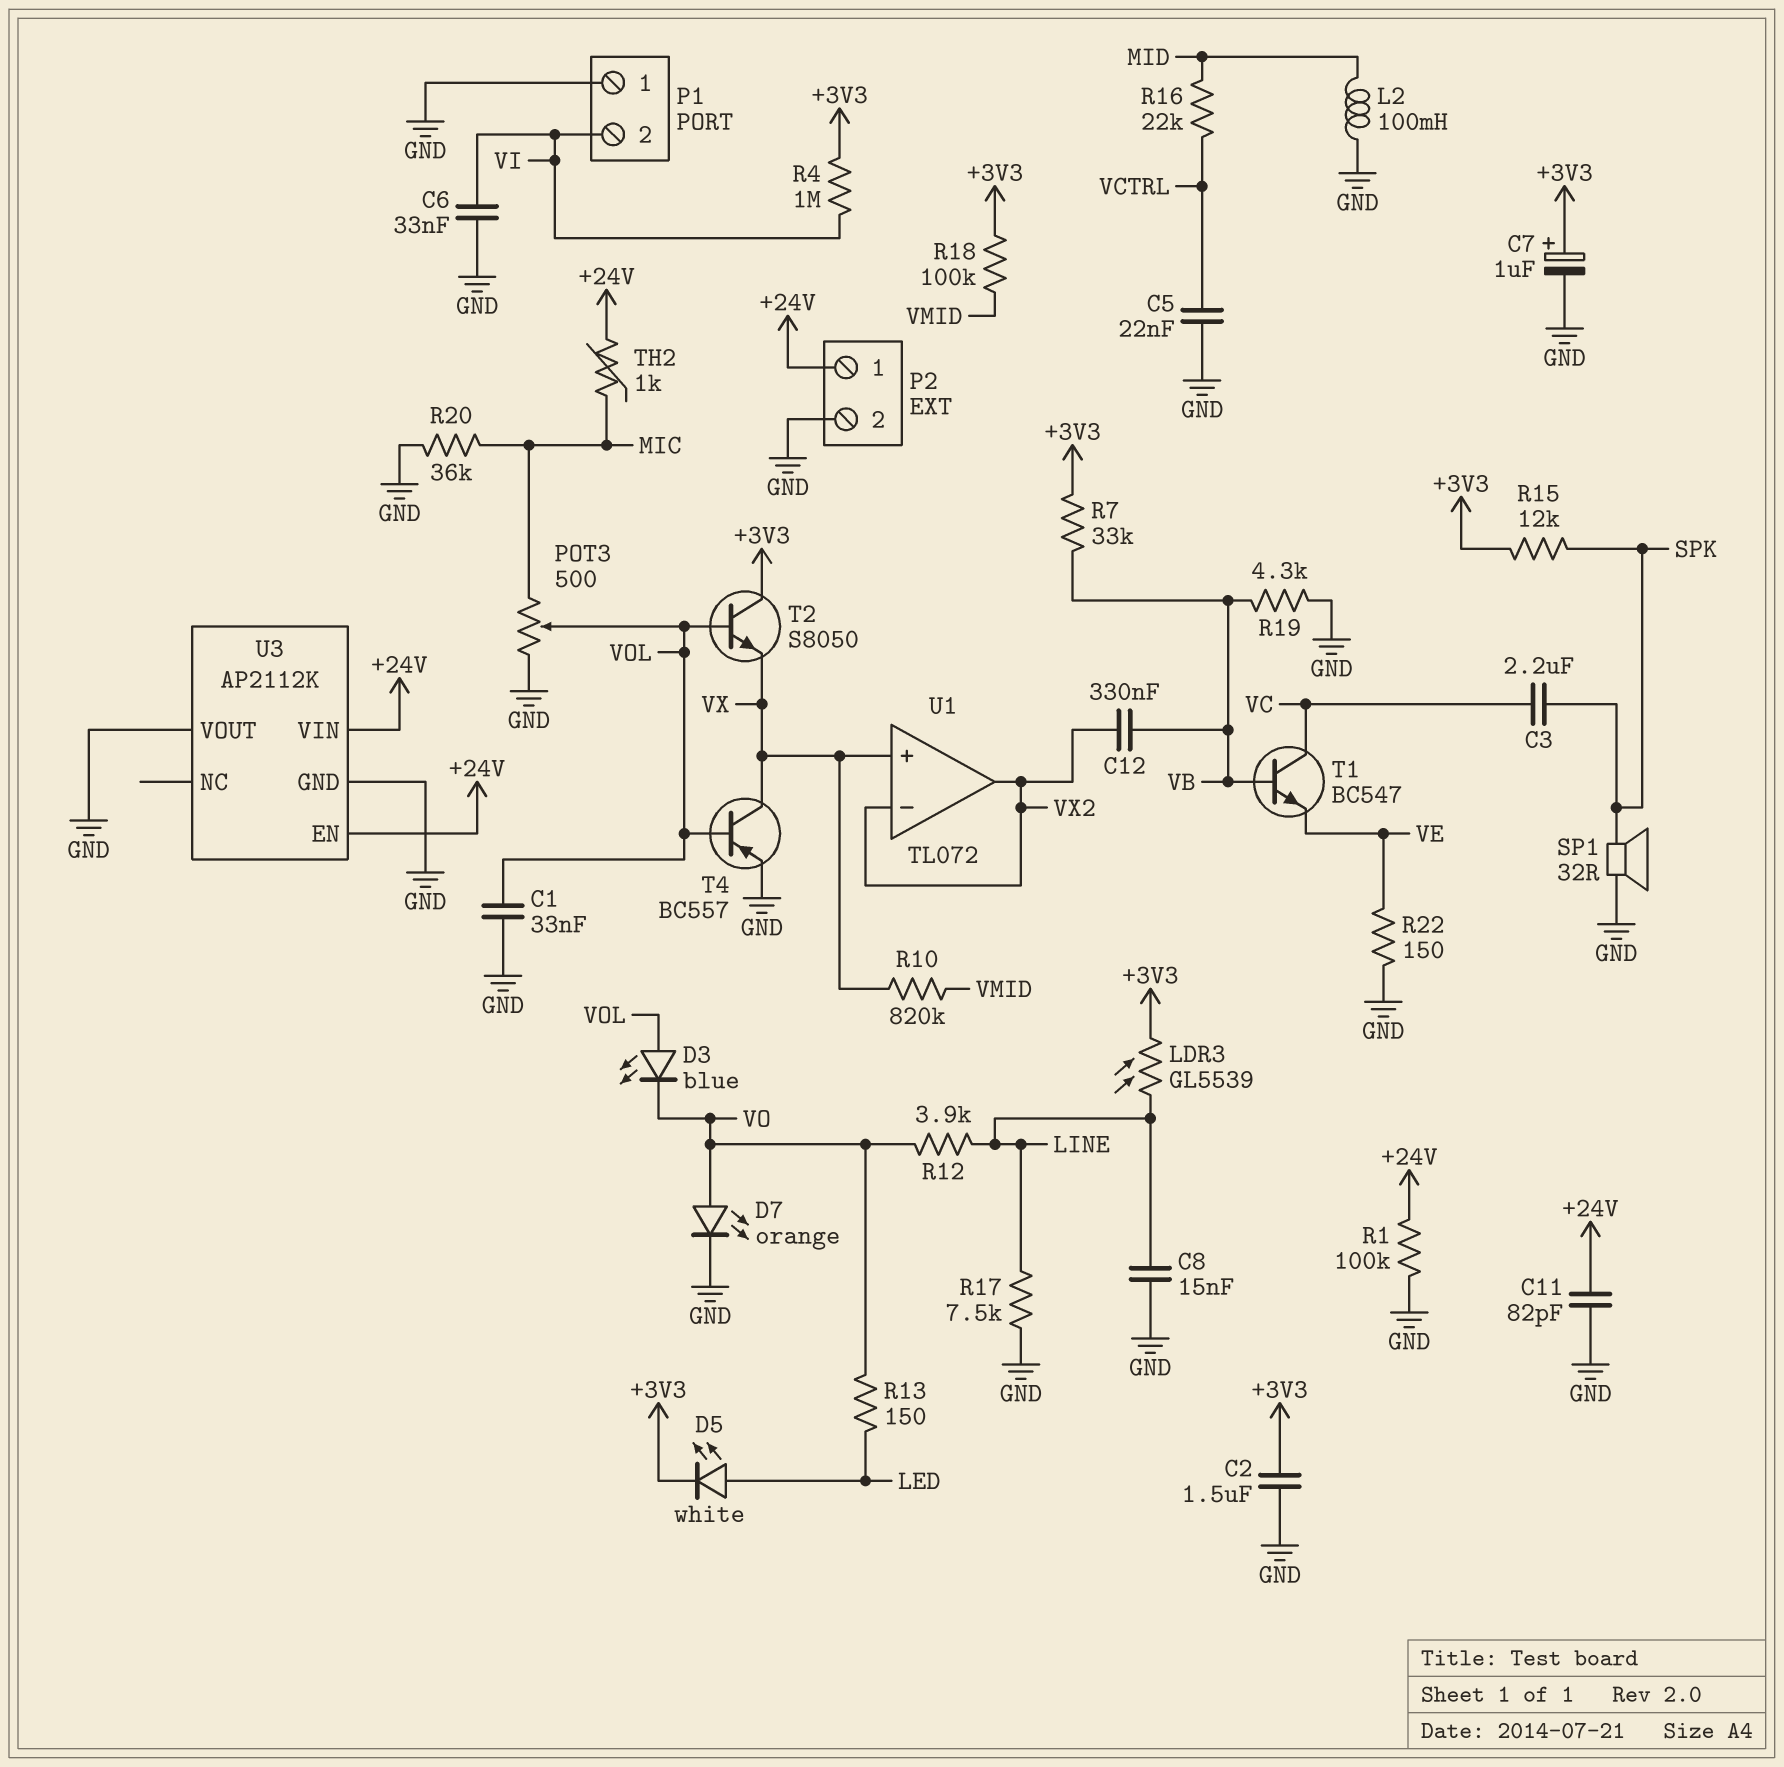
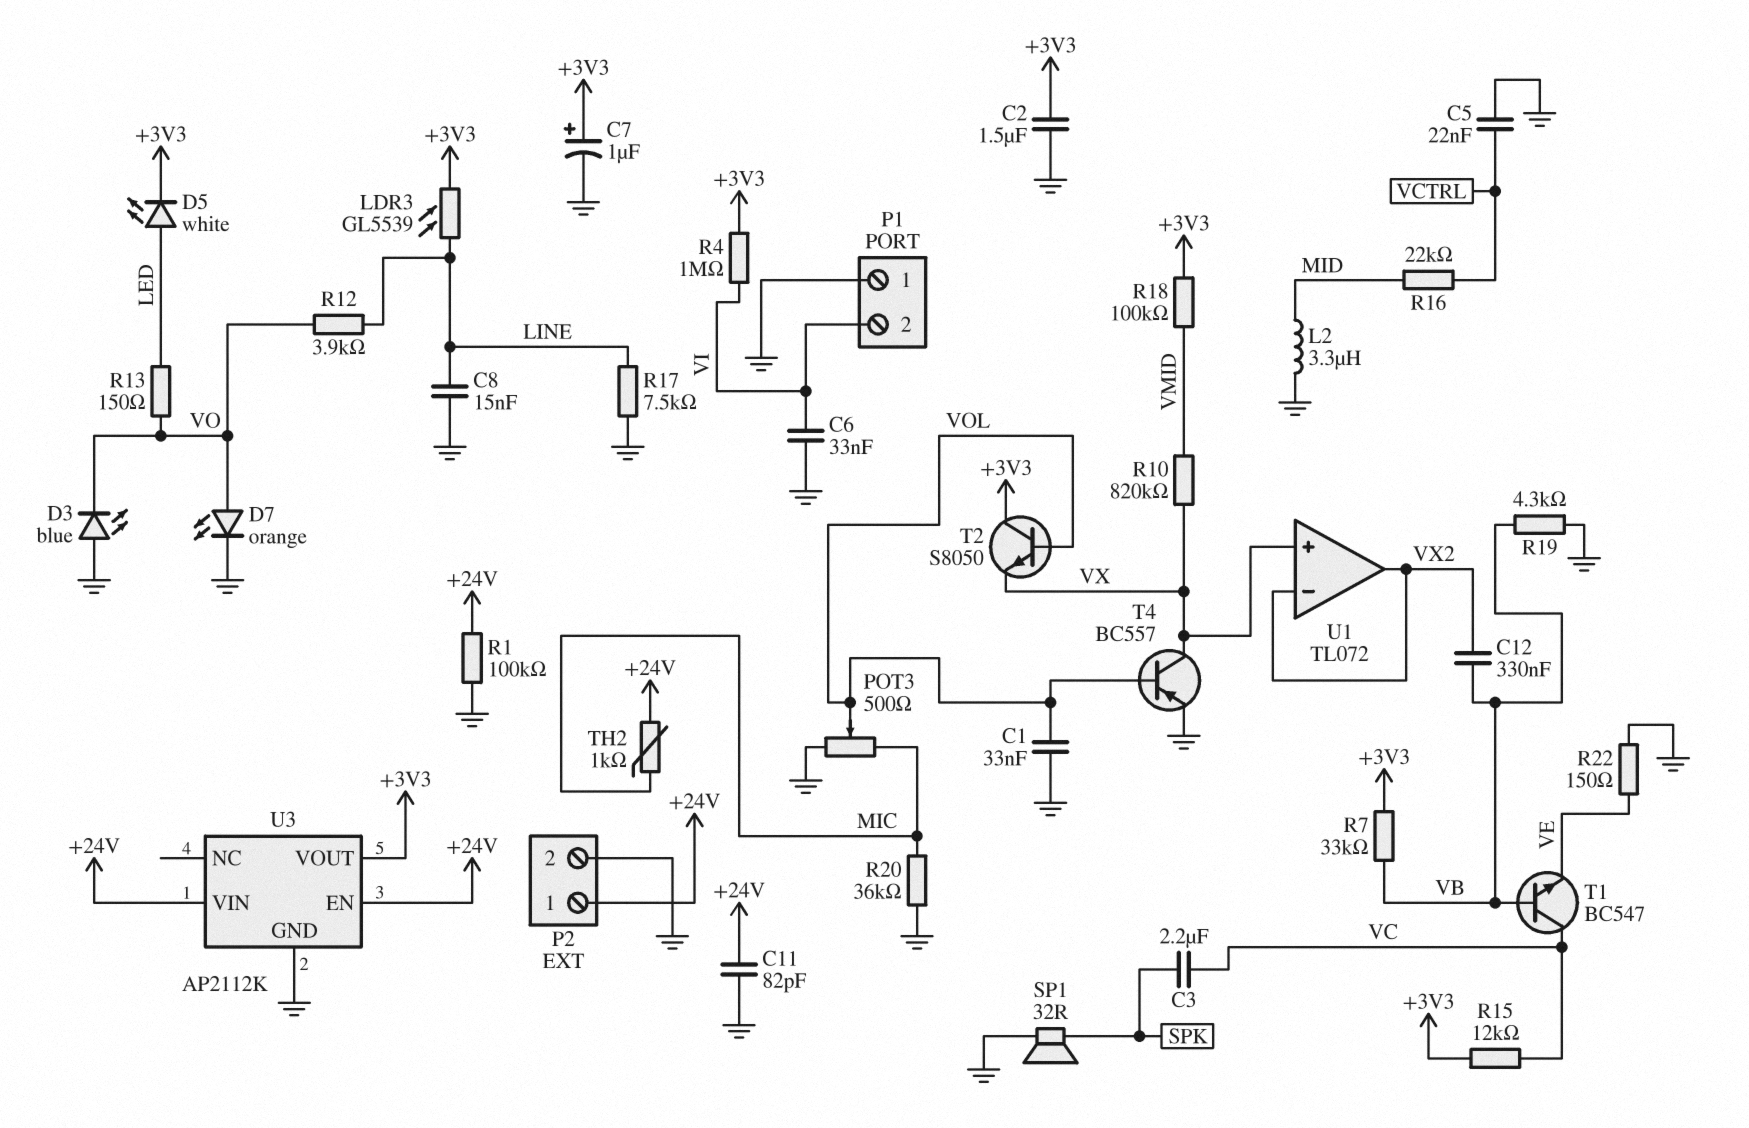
D3: LED blue (A VOL, K VO) -> LED blue (A GND, K VO)
L2: 100mH (GND, MID) -> 3.3uH (GND, MID)
R15: 12k (+3V3, SPK) -> 12k (+3V3, VC)
U3 pin VOUT: GND -> +3V3

